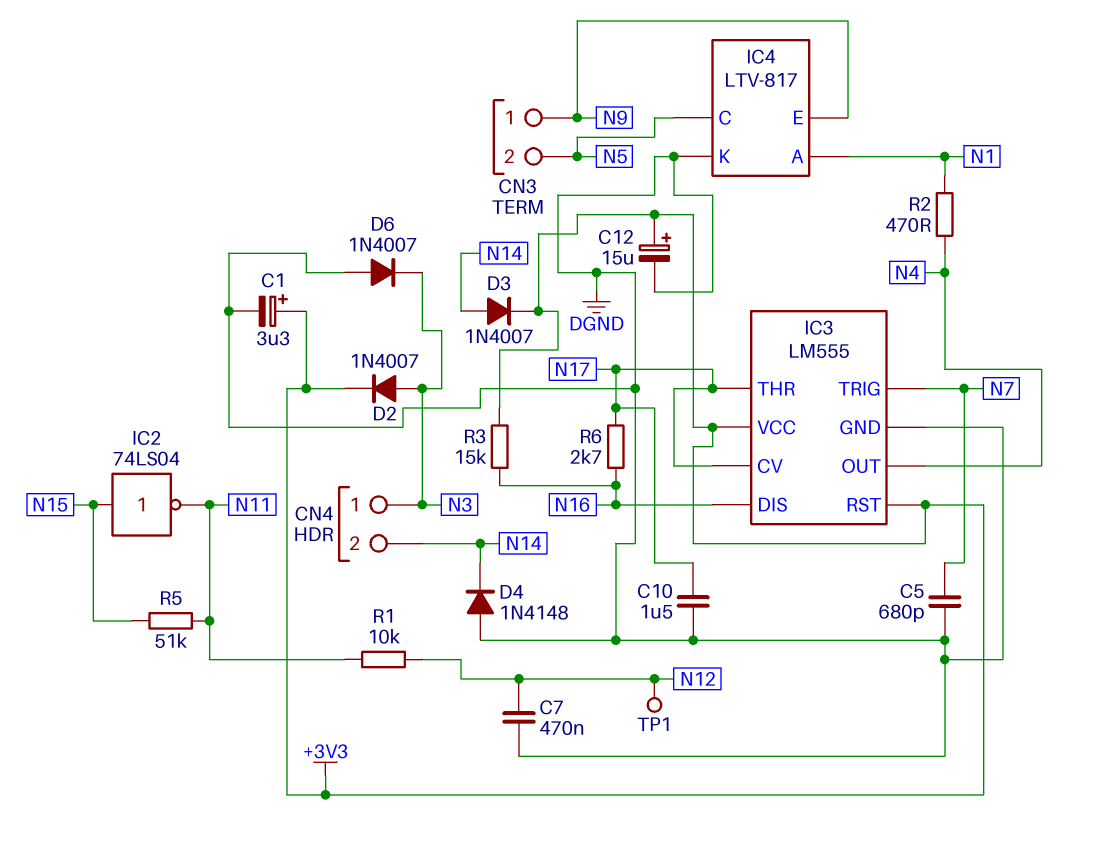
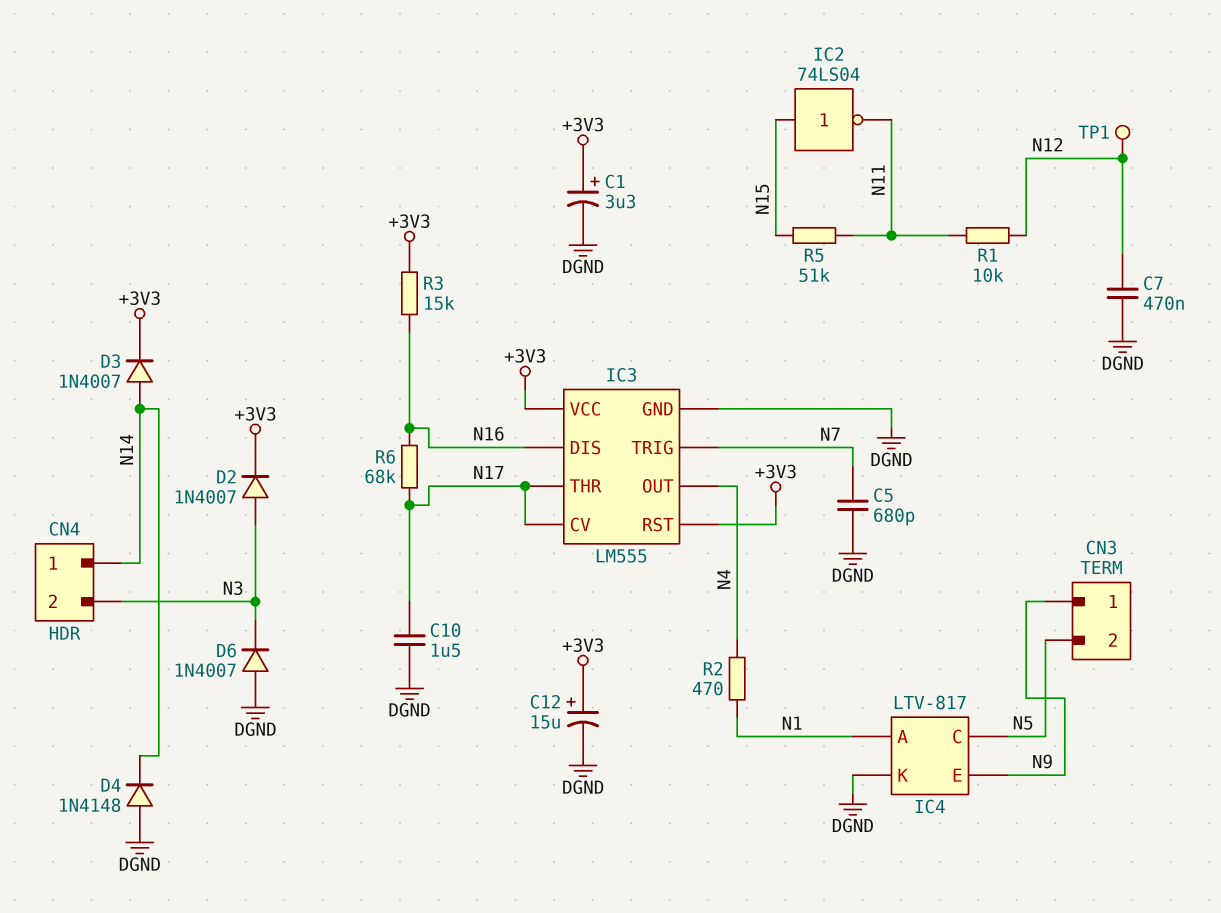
CN4 pin 1: N3 -> N14
CN4 pin 2: N14 -> N3
R6: 2.7k (N16, N17) -> 68k (N16, N17)

